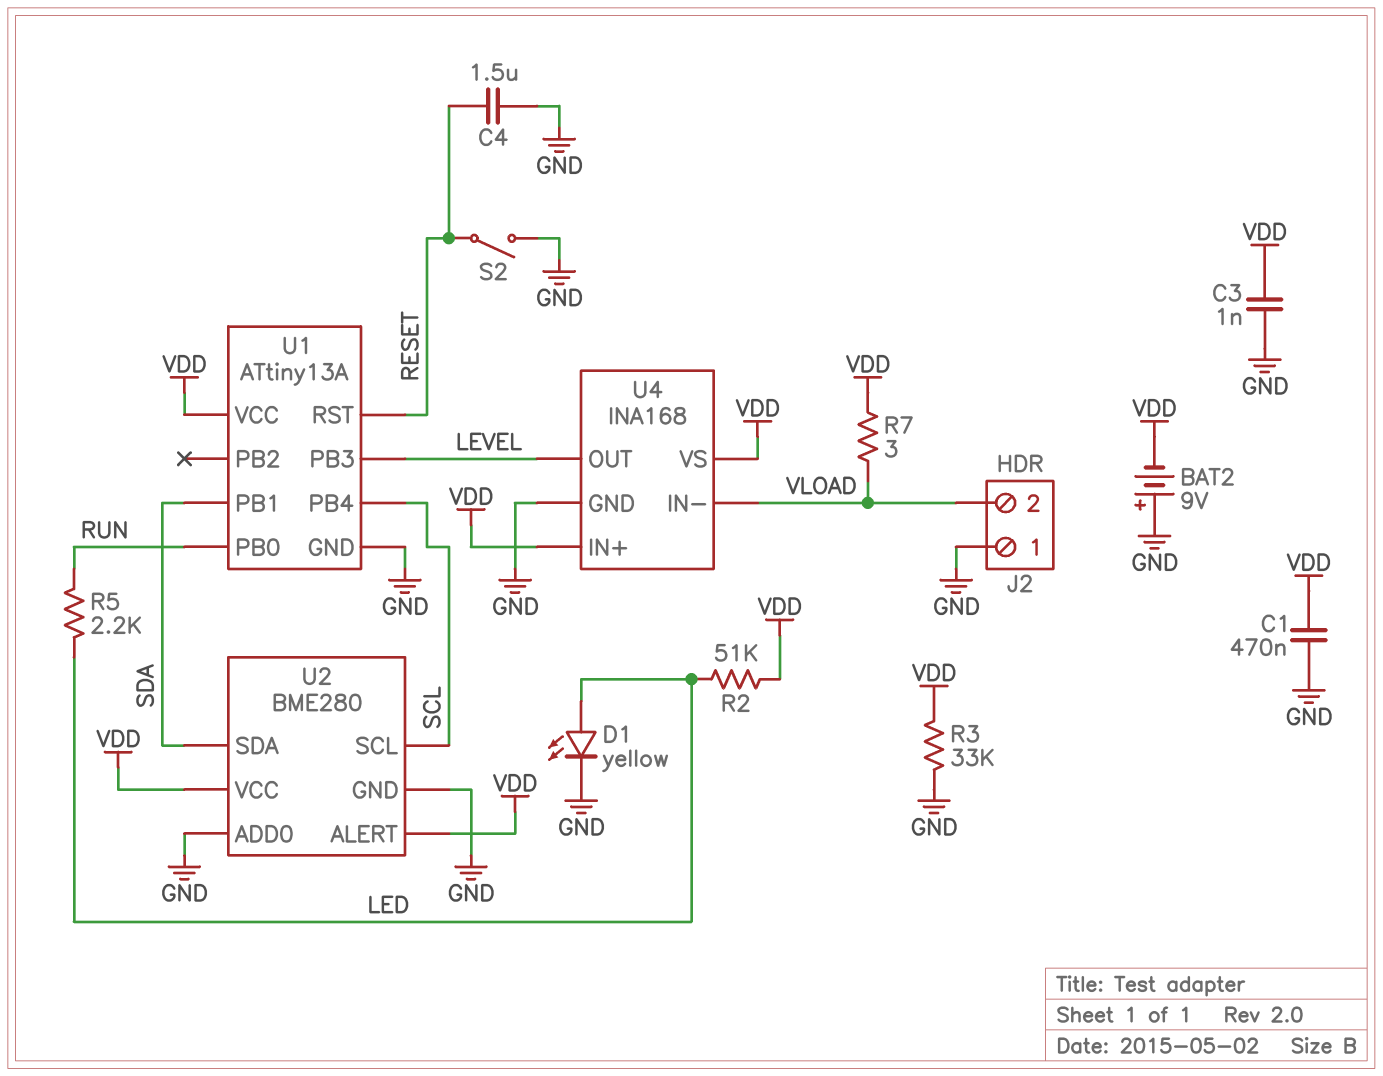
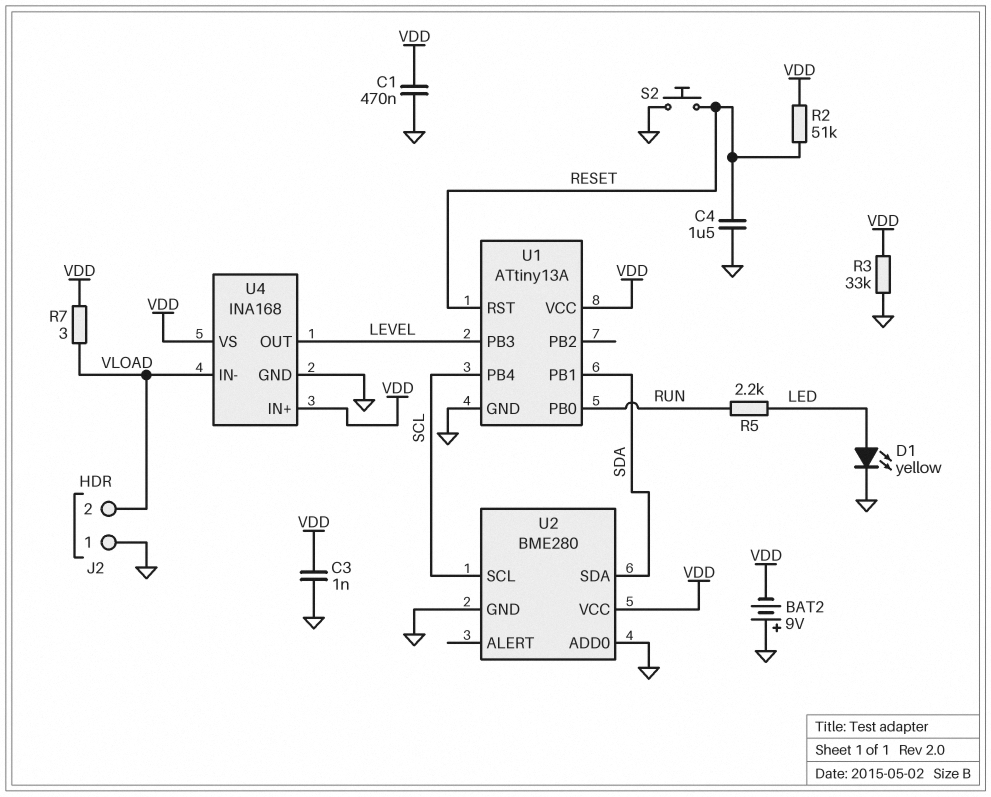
R2: 51k (LED, VDD) -> 51k (RESET, VDD)
S2: switch (GND, RESET) -> button (GND, RESET)
U2 pin ALERT: VDD -> none

